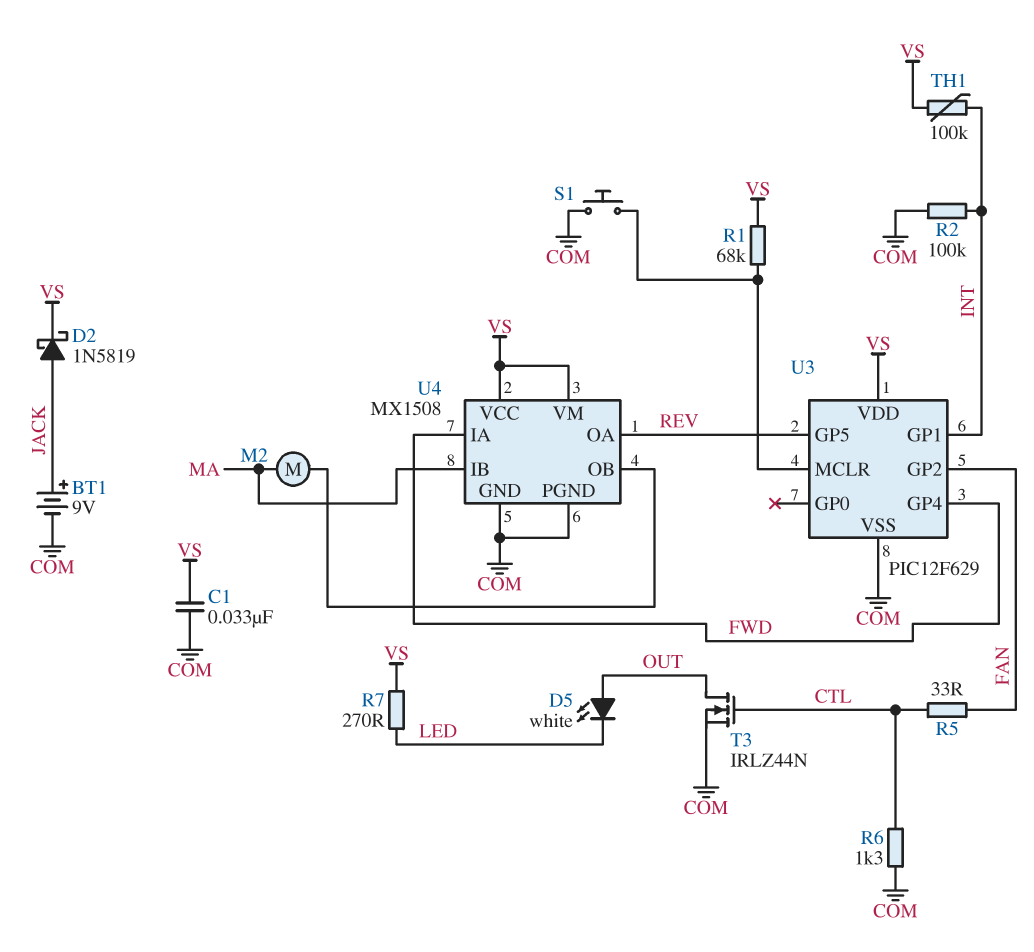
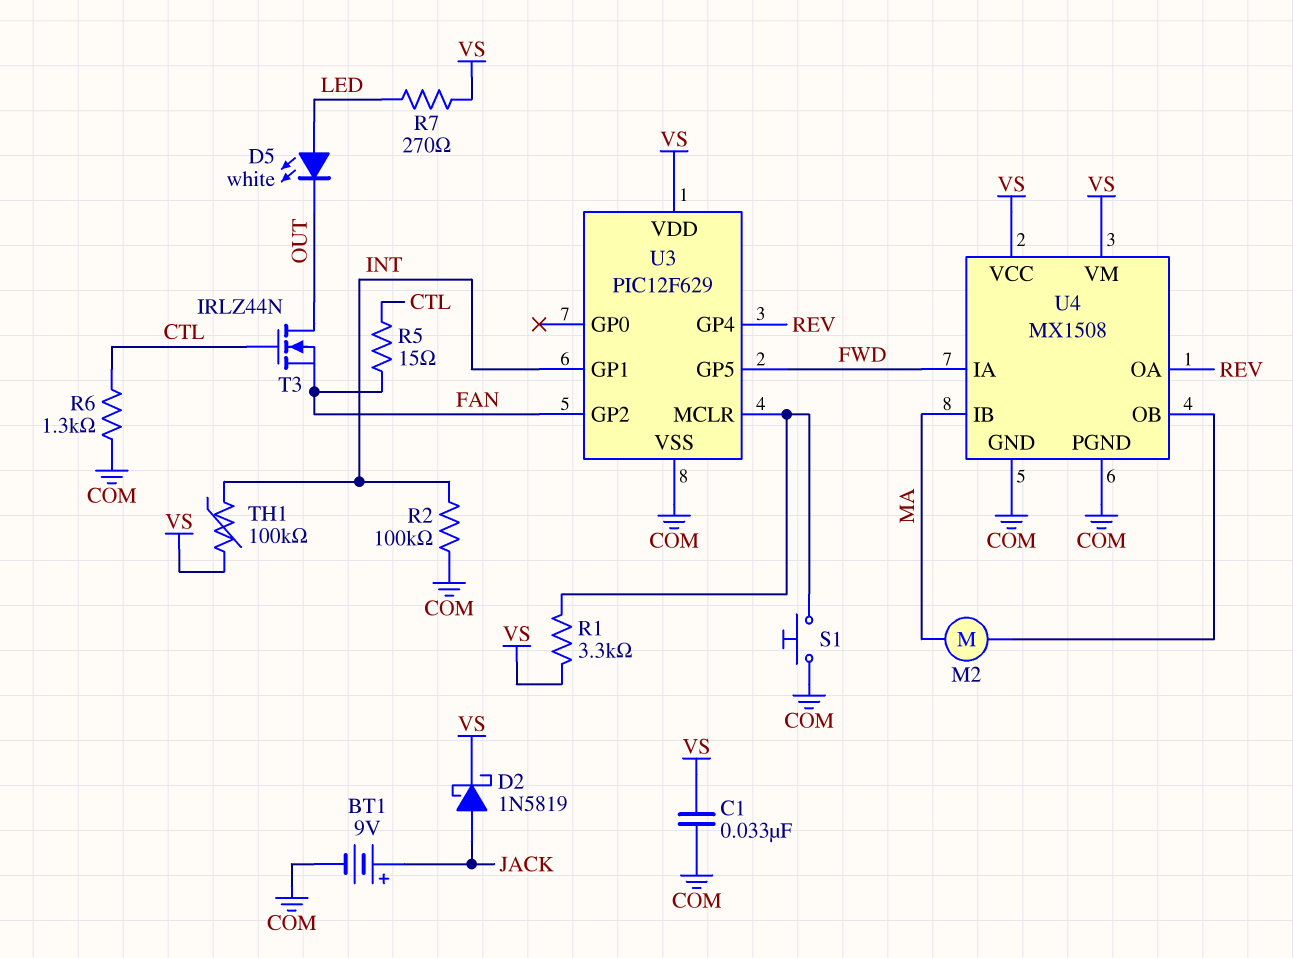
D5: LED white (A OUT, K LED) -> LED white (A LED, K OUT)
R1: 68k (U3/MCLR, VS) -> 3.3k (U3/MCLR, VS)
R5: 33 (CTL, FAN) -> 15 (CTL, FAN)
T3: NMOS IRLZ44N (G CTL, D OUT, S COM) -> NMOS IRLZ44N (G CTL, D OUT, S FAN)
U3 pin GP4: FWD -> REV
U3 pin GP5: REV -> FWD

